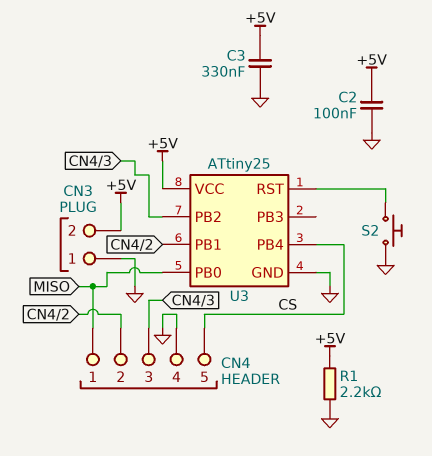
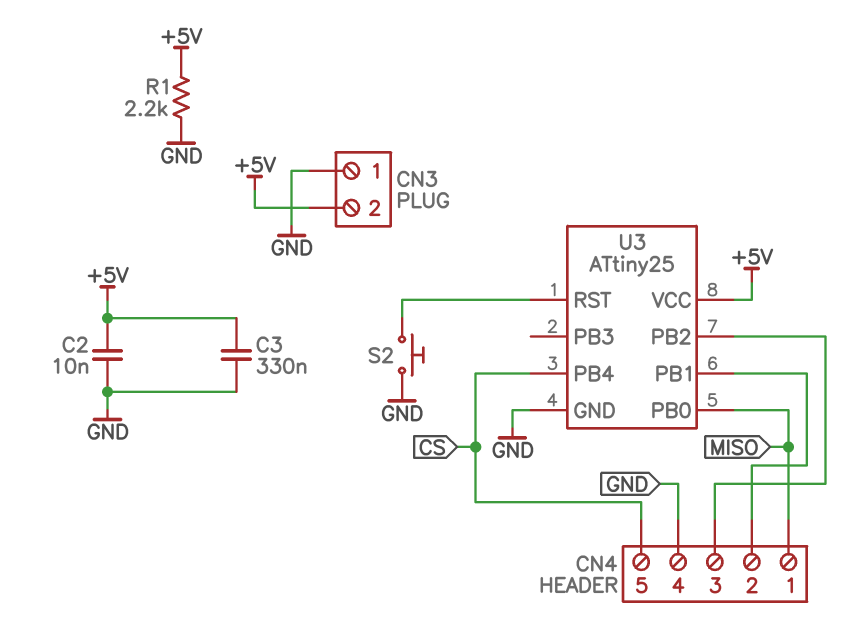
C2: 100nF (+5V, GND) -> 10nF (+5V, GND)

